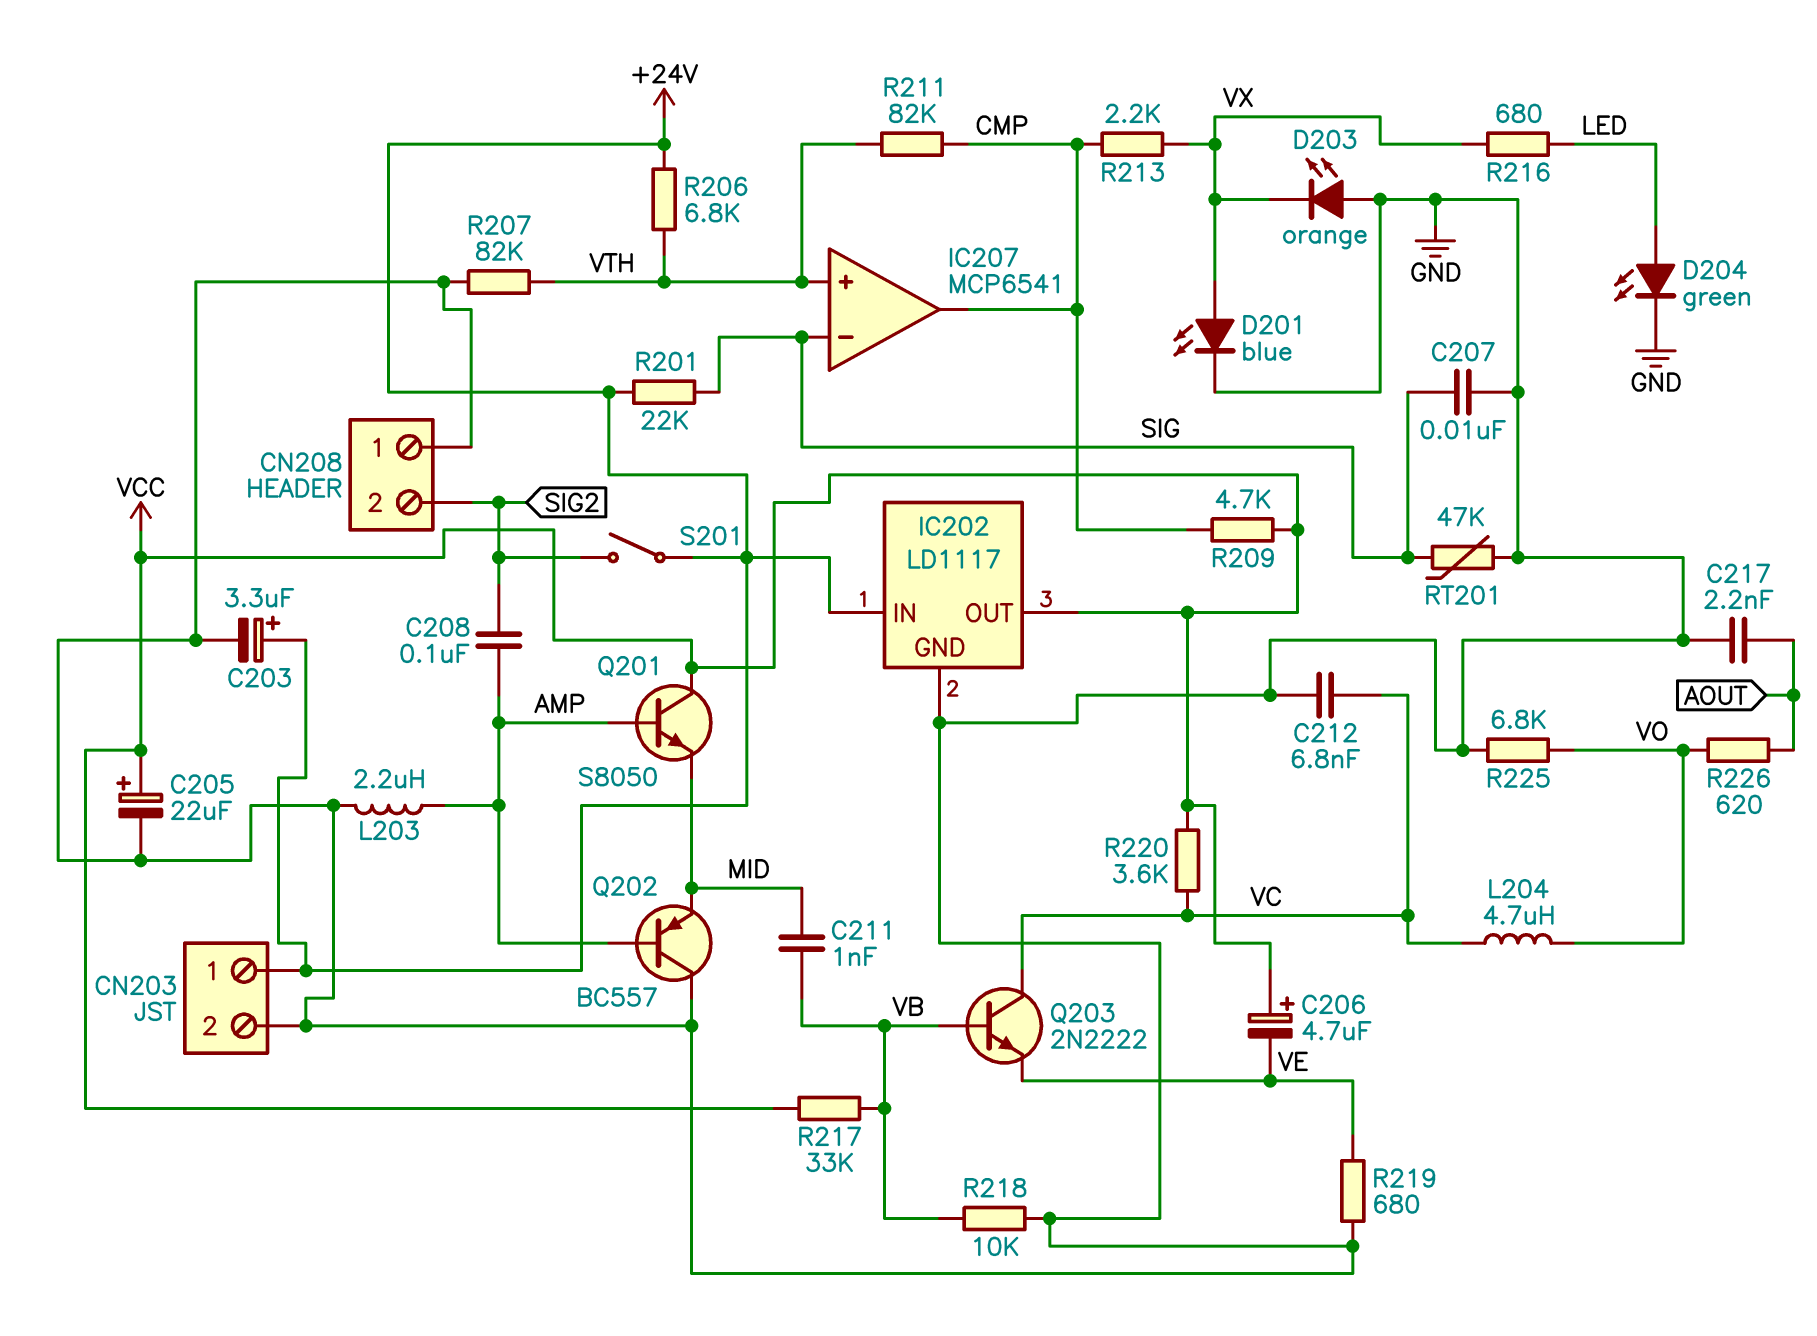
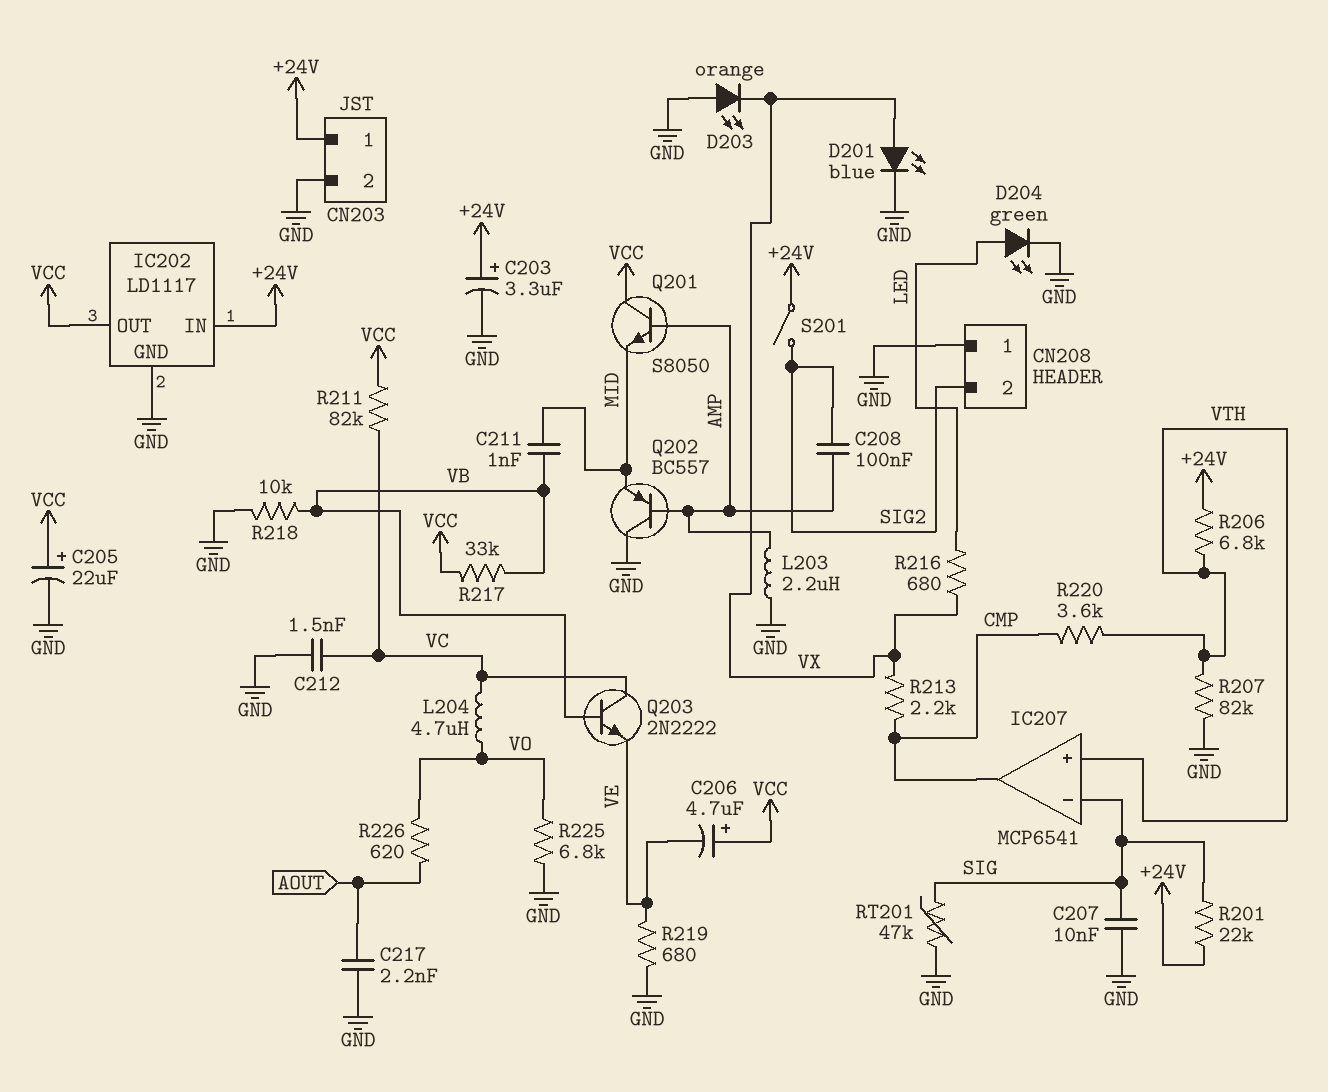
C212: 6.8nF (GND, VC) -> 1.5nF (GND, VC)
R209: 4.7k (CMP, VCC) -> none
R211: 82k (CMP, VTH) -> 82k (VC, VCC)
R220: 3.6k (VC, VCC) -> 3.6k (CMP, VTH)

